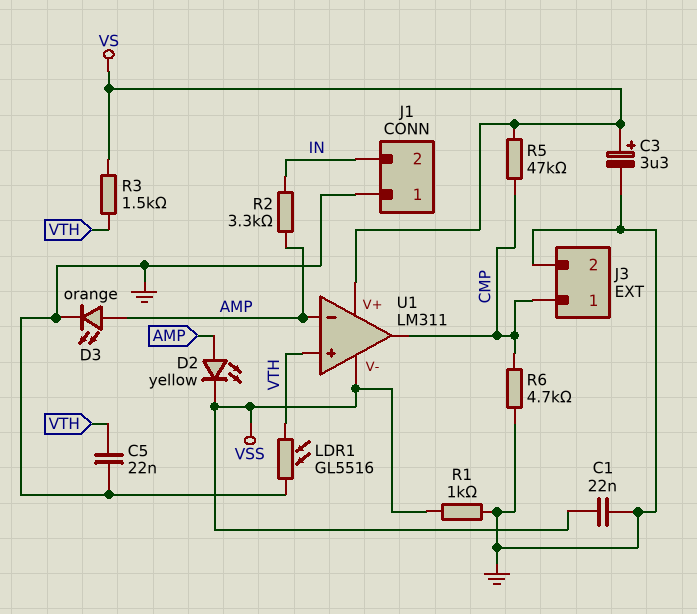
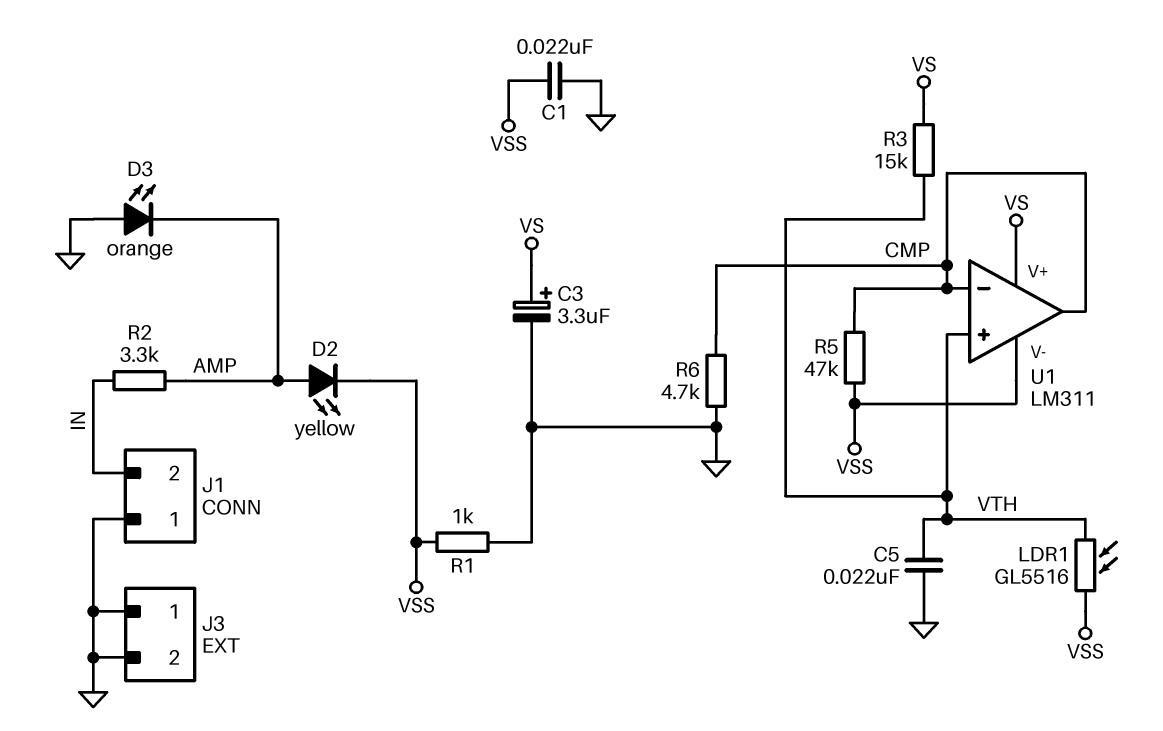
D3: LED orange (A AMP, K GND) -> LED orange (A GND, K AMP)
J3 pin 1: CMP -> GND
LDR1: GL5516 (GND, VTH) -> GL5516 (VSS, VTH)
R3: 1.5k (VS, VTH) -> 15k (VS, VTH)
R5: 47k (CMP, VS) -> 47k (CMP, VSS)
U1 pin in-: AMP -> CMP

